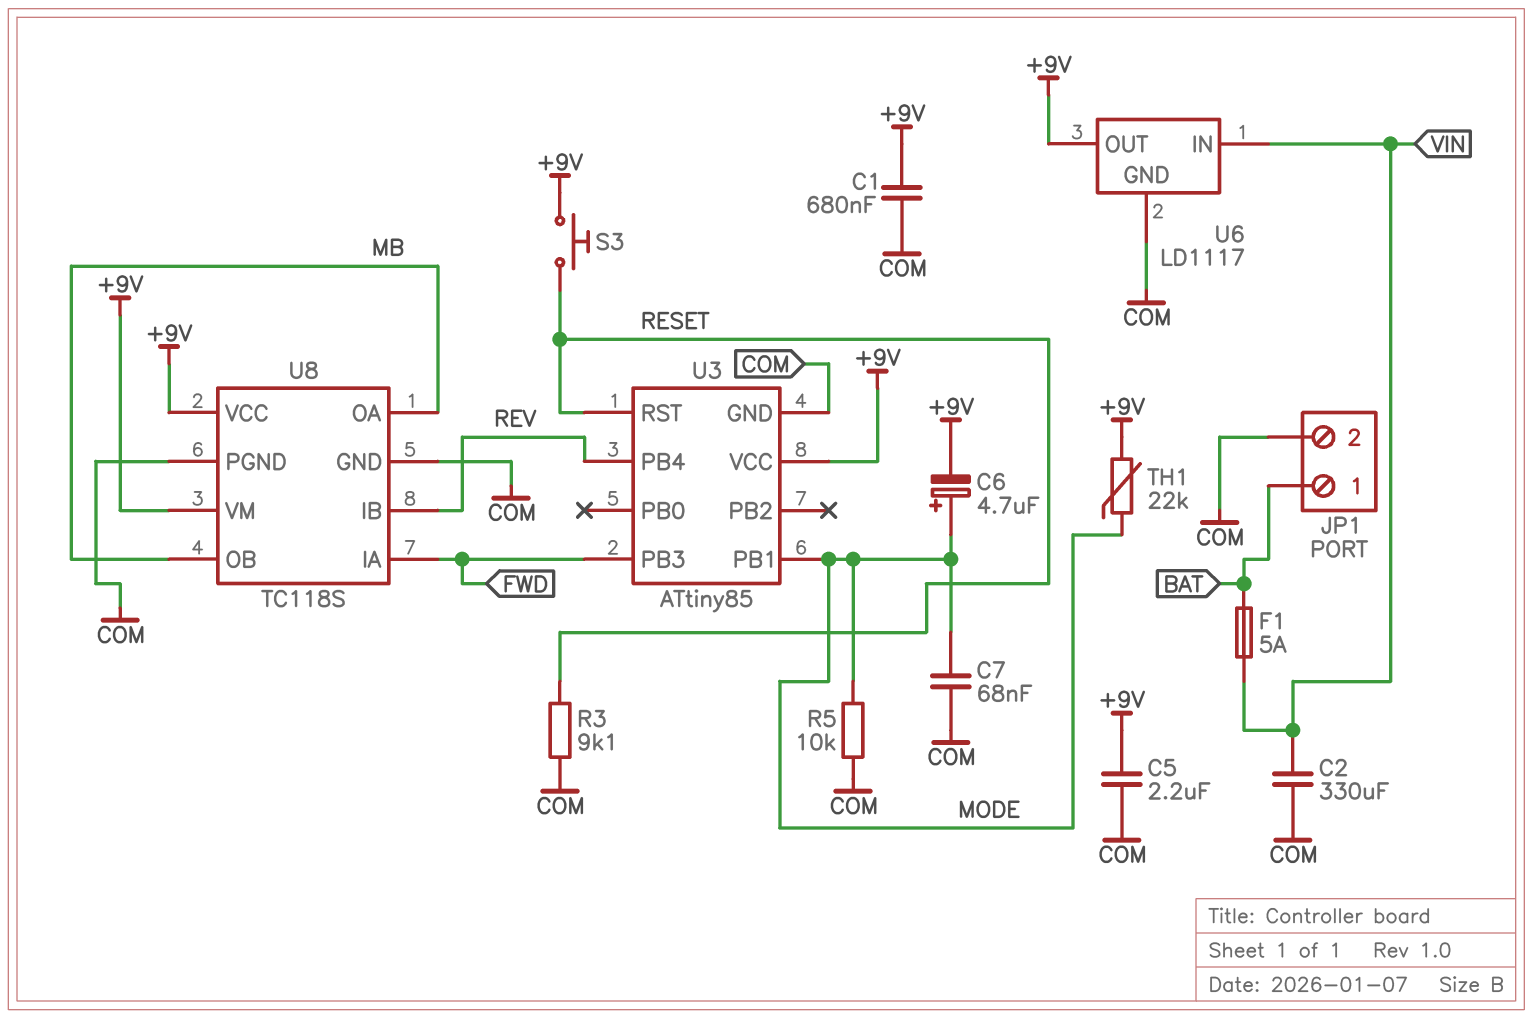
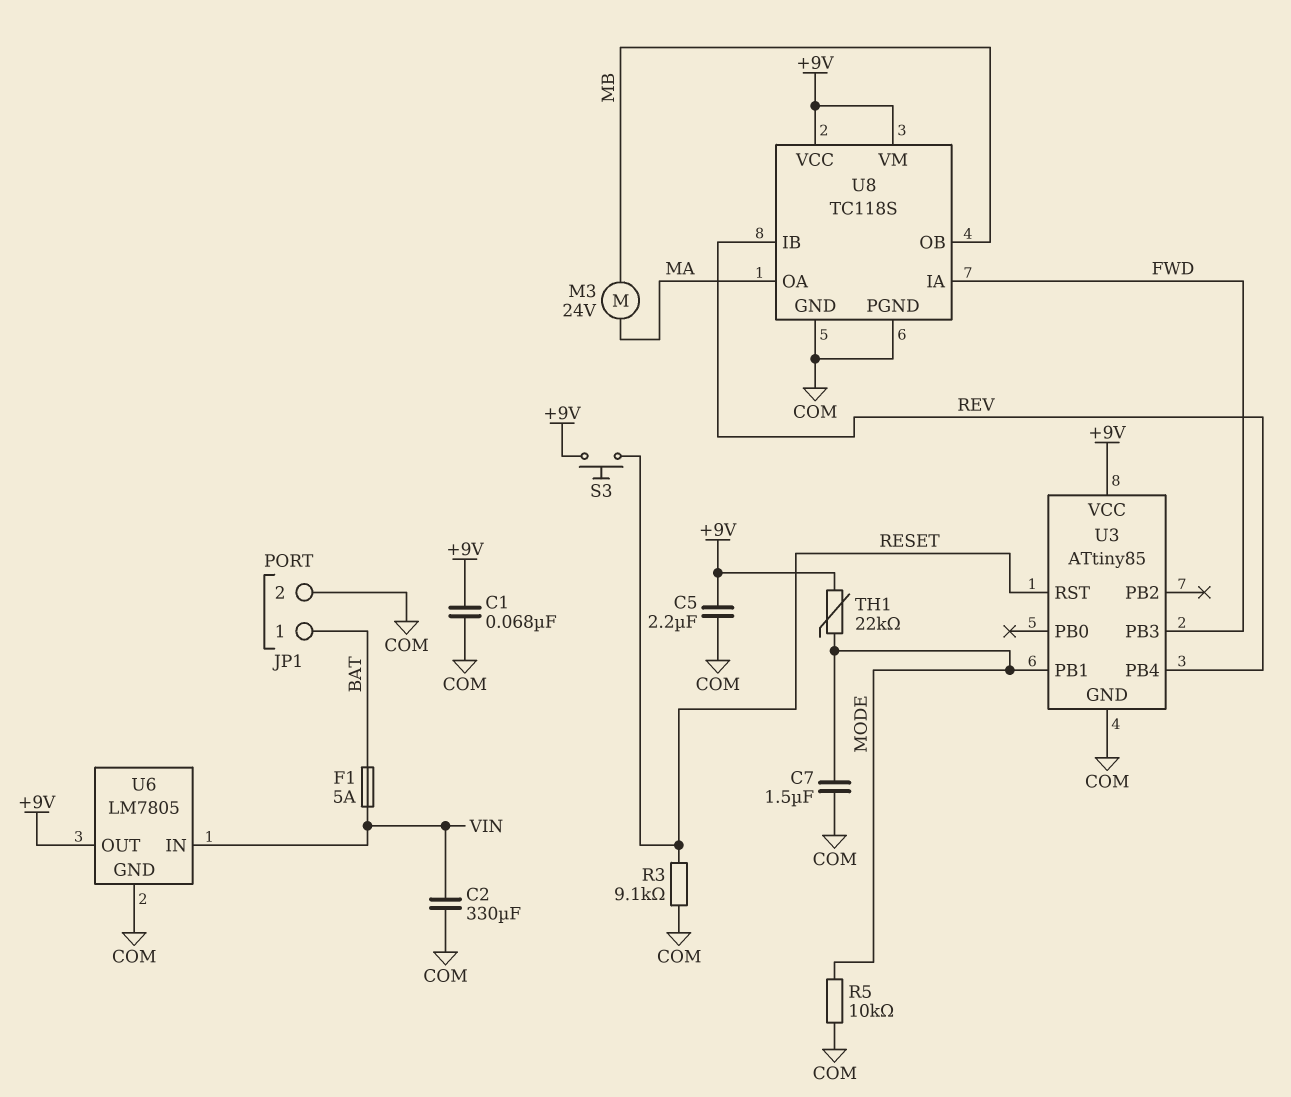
C1: 680nF (+9V, COM) -> 68nF (+9V, COM)
C6: 4.7uF (plus MODE, minus +9V) -> none
C7: 68nF (COM, MODE) -> 1.5uF (COM, MODE)
M3: none -> motor 24V (MA, MB)
U6: LD1117 -> LM7805
U8 pin OA: MB -> MA

